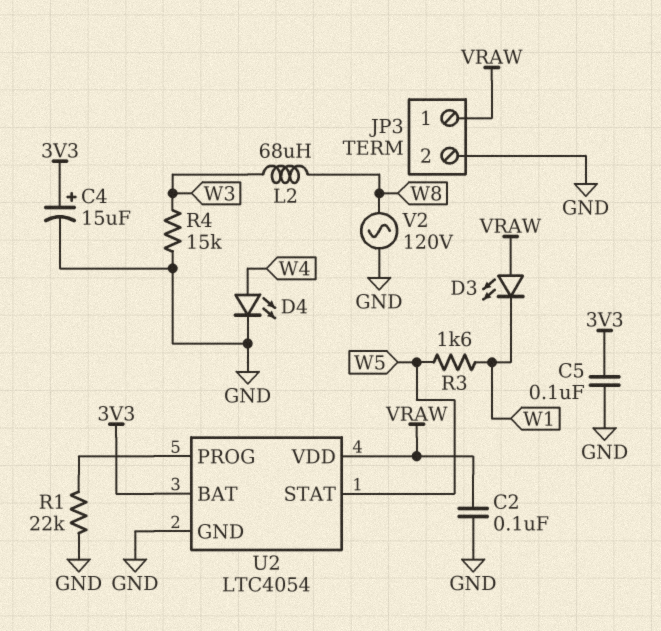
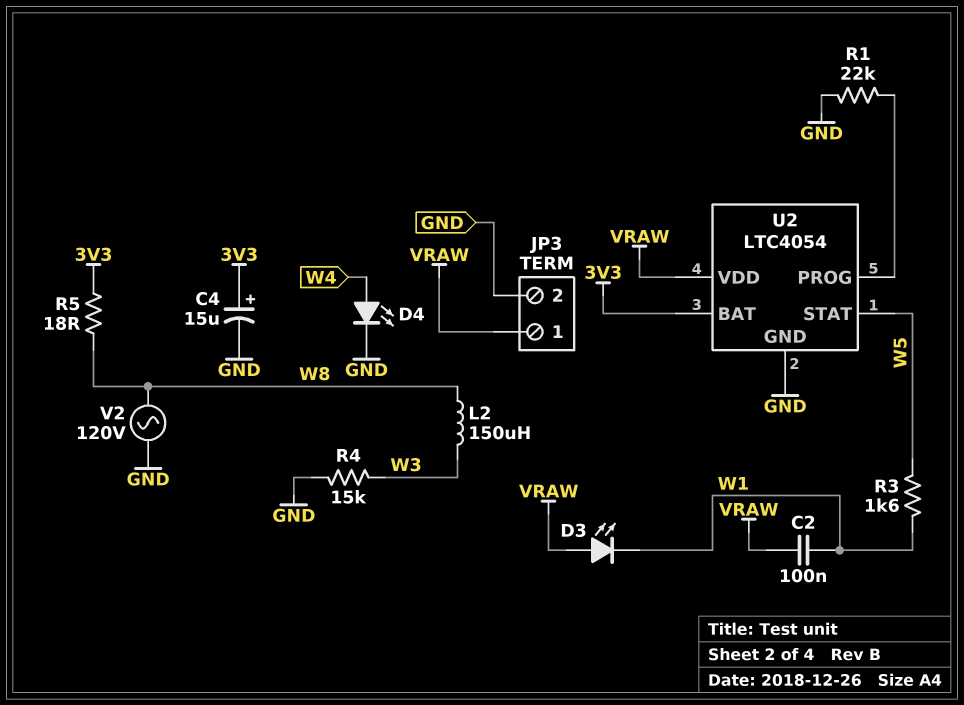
C2: 100nF (GND, VRAW) -> 100nF (VRAW, W1)
C5: 100nF (3V3, GND) -> none
L2: 68uH (W3, W8) -> 150uH (W3, W8)
R5: none -> 18 (3V3, W8)

